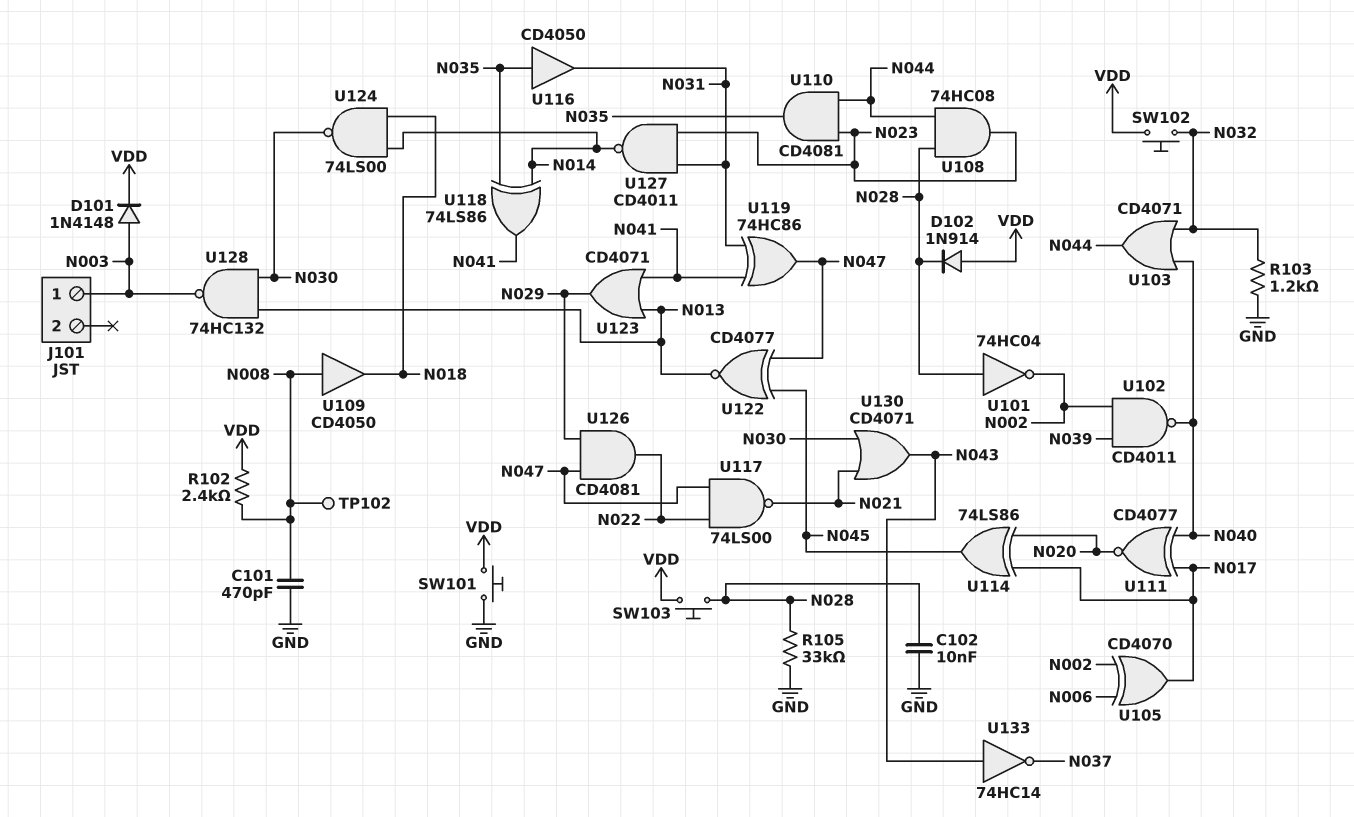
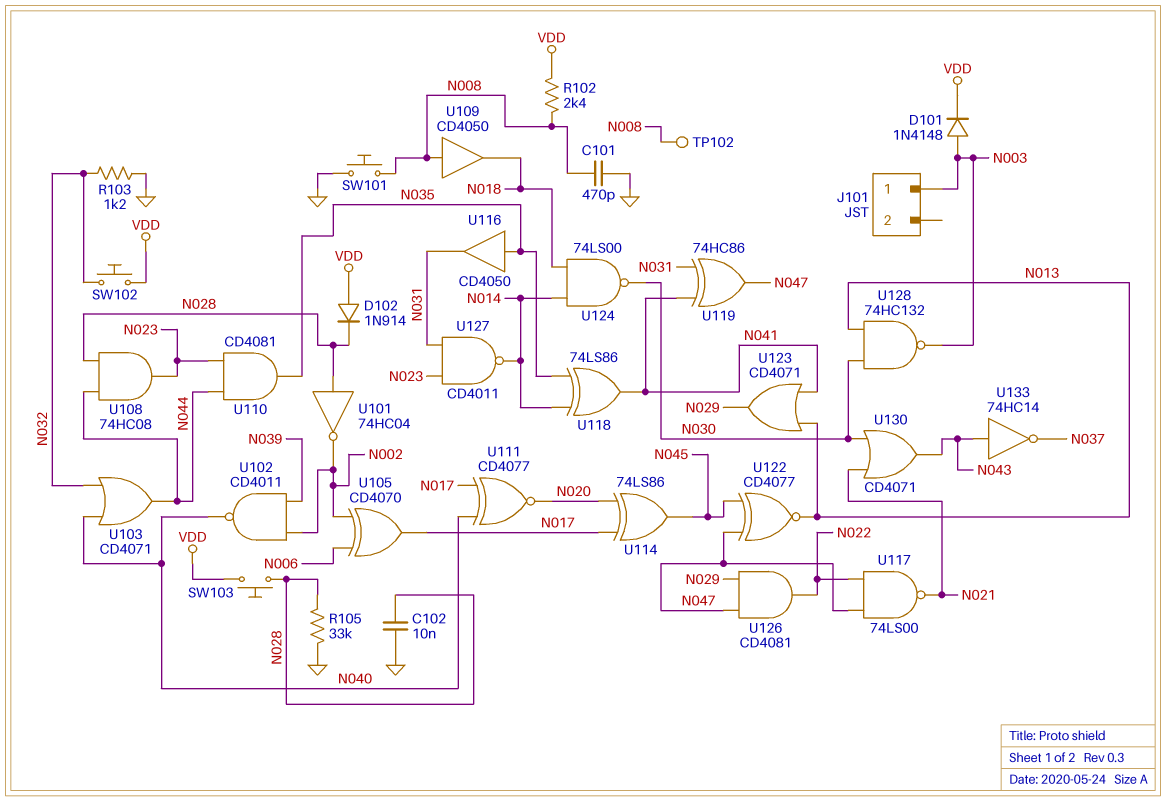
SW101: button (GND, VDD) -> button (GND, N008)

